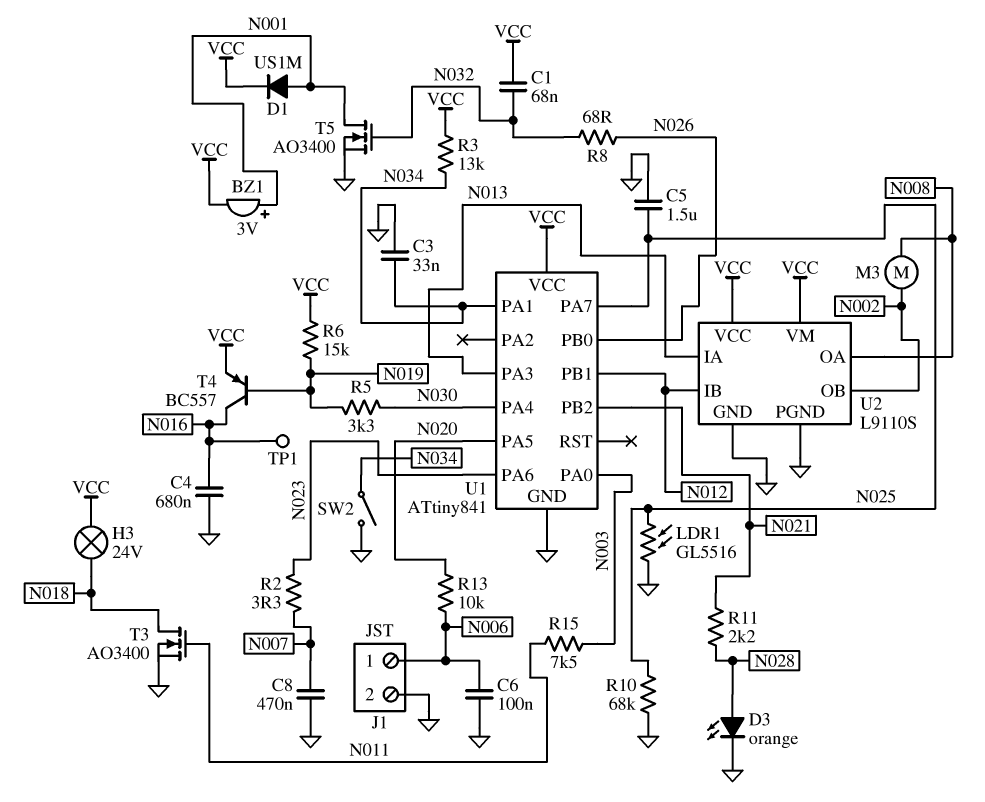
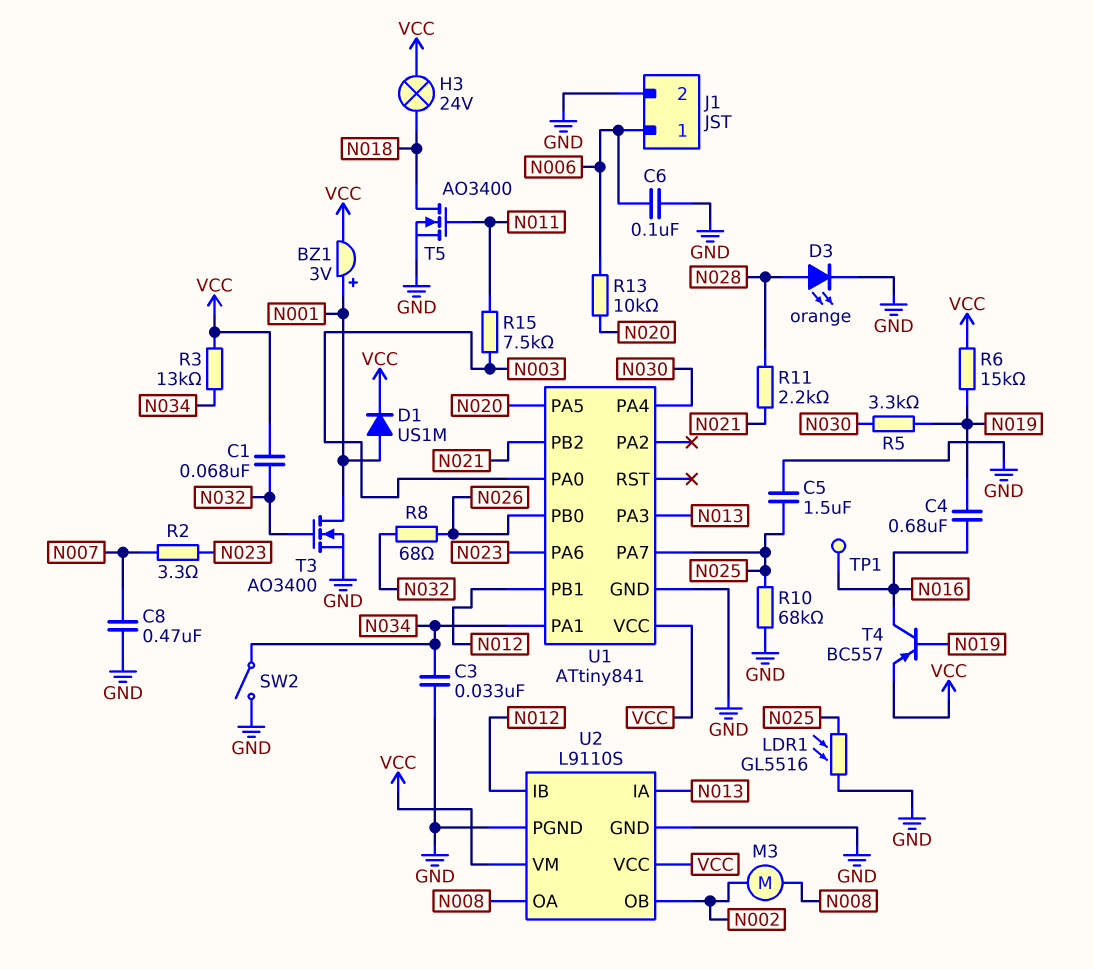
C4: 680nF (GND, N016) -> 680nF (N016, N019)
T3: NMOS AO3400 (G N011, D N018, S GND) -> NMOS AO3400 (G N032, D N001, S GND)
T5: NMOS AO3400 (G N032, D N001, S GND) -> NMOS AO3400 (G N011, D N018, S GND)

